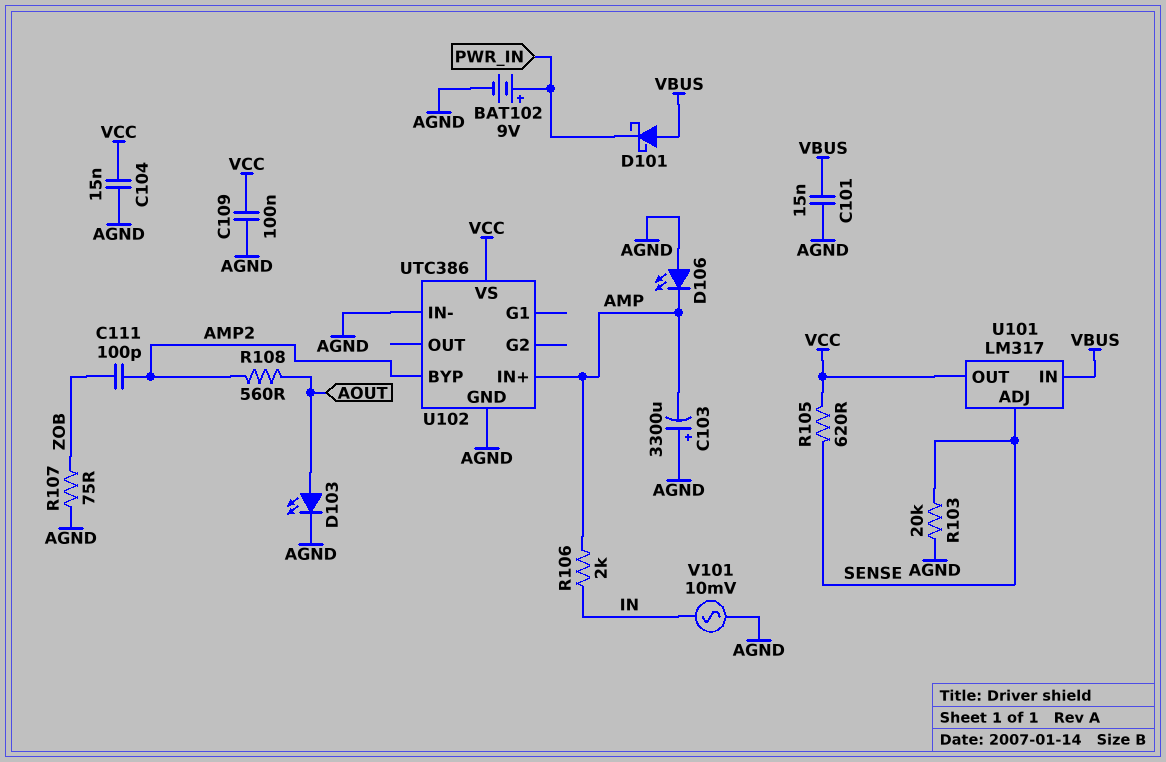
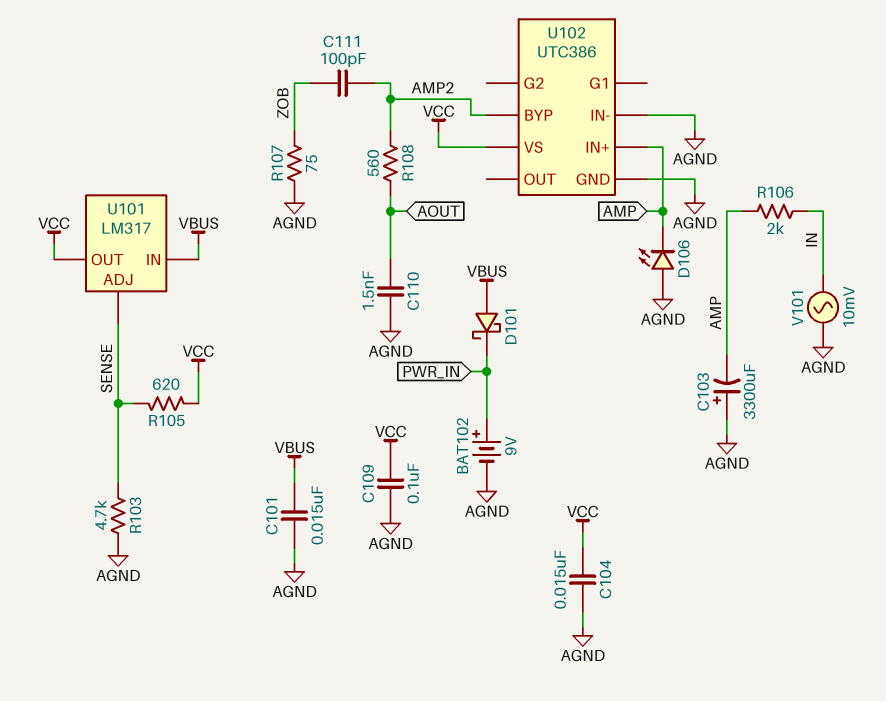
C110: none -> 1.5nF (AGND, AOUT)
D103: LED (A AOUT, K AGND) -> none
R103: 20k (AGND, SENSE) -> 4.7k (AGND, SENSE)

